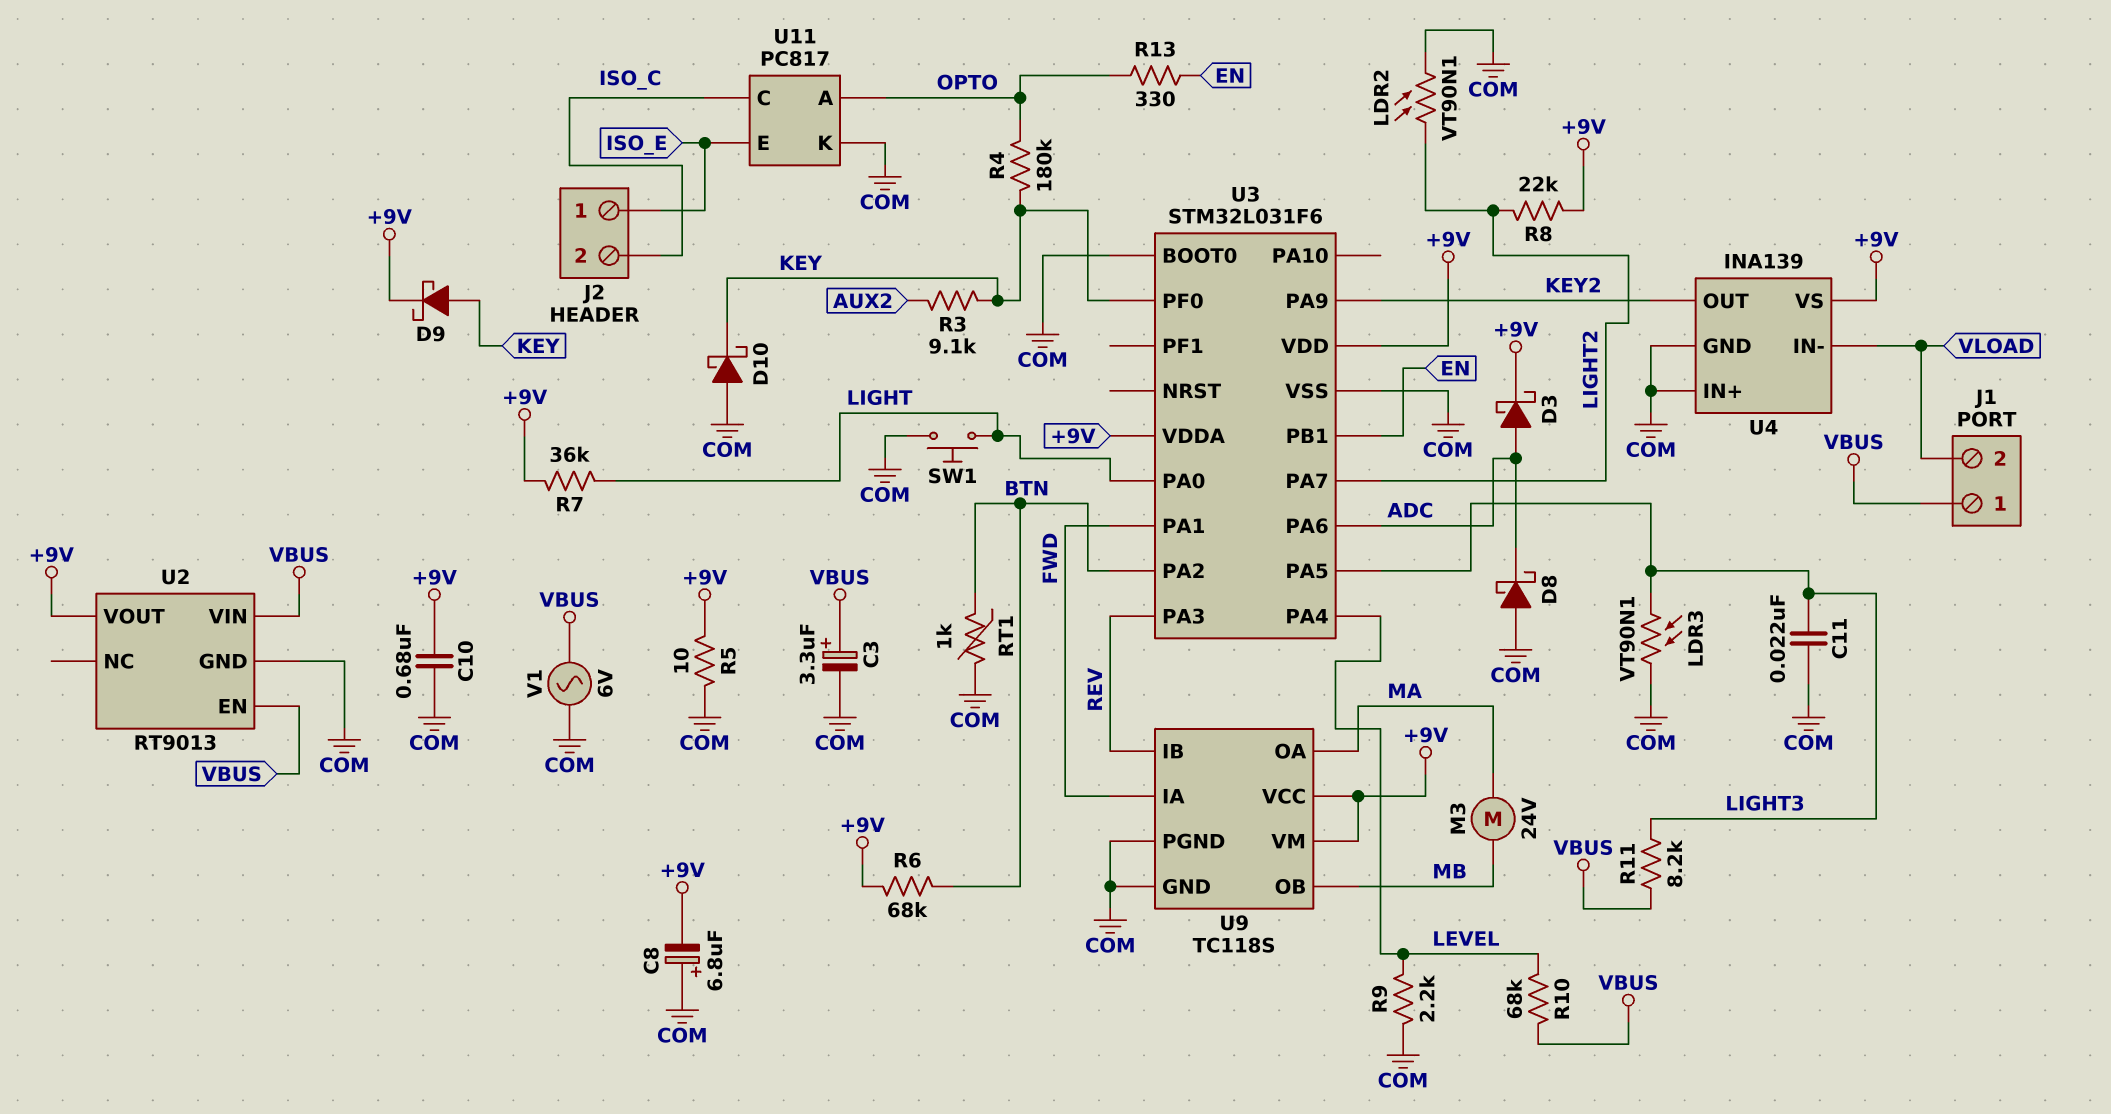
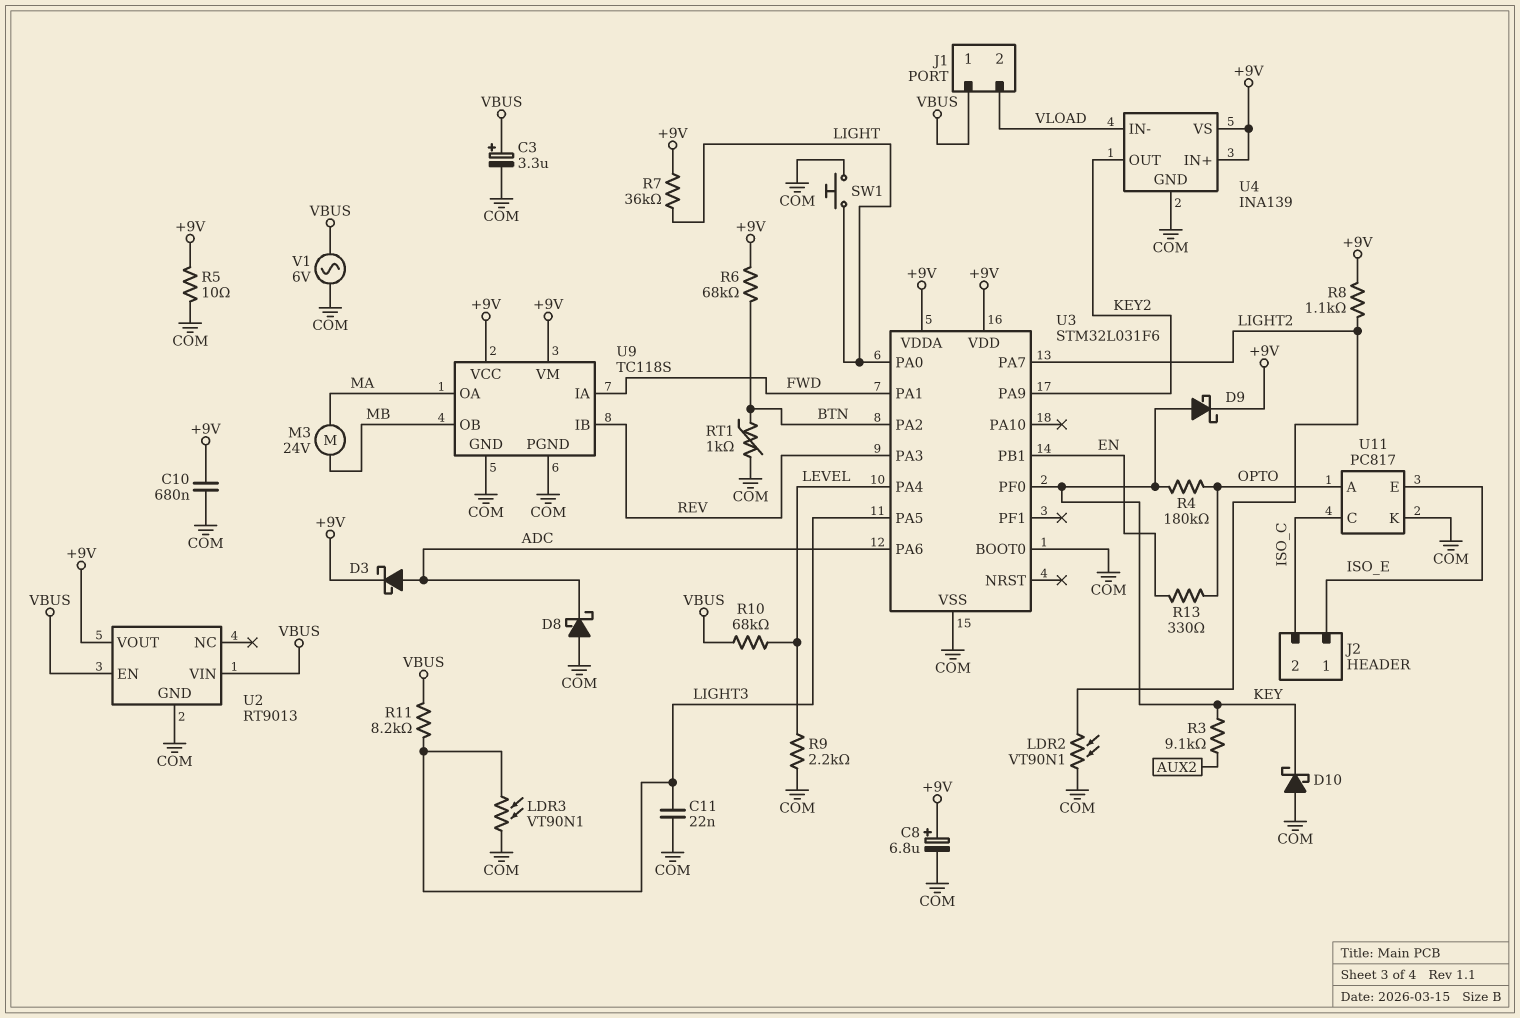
C8: 6.8uF (plus COM, minus +9V) -> 6.8uF (plus +9V, minus COM)
R8: 22k (+9V, LIGHT2) -> 1.1k (+9V, LIGHT2)
U4 pin IN+: COM -> +9V

